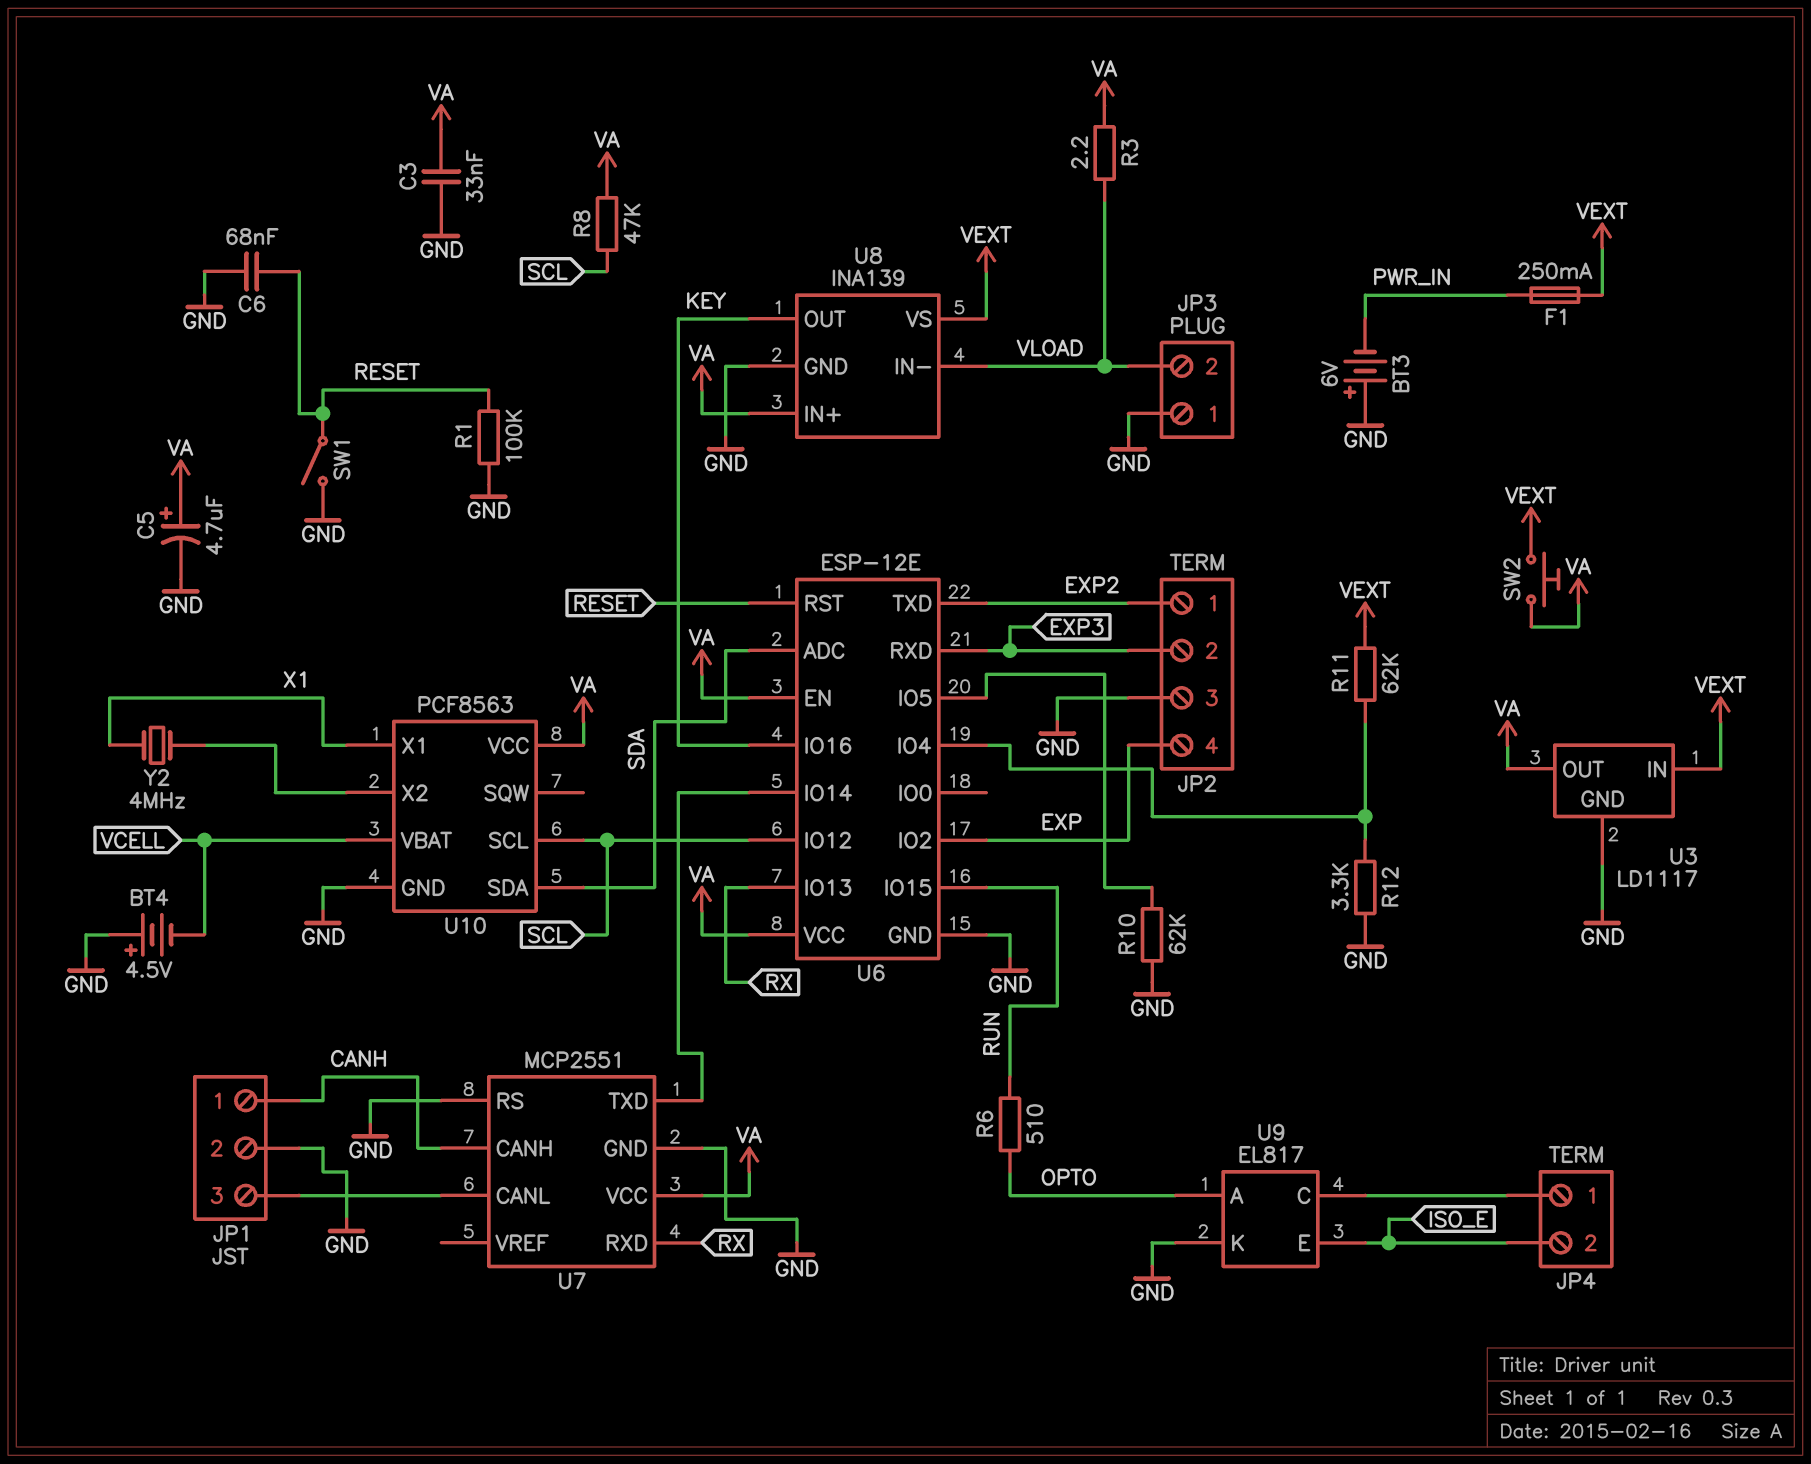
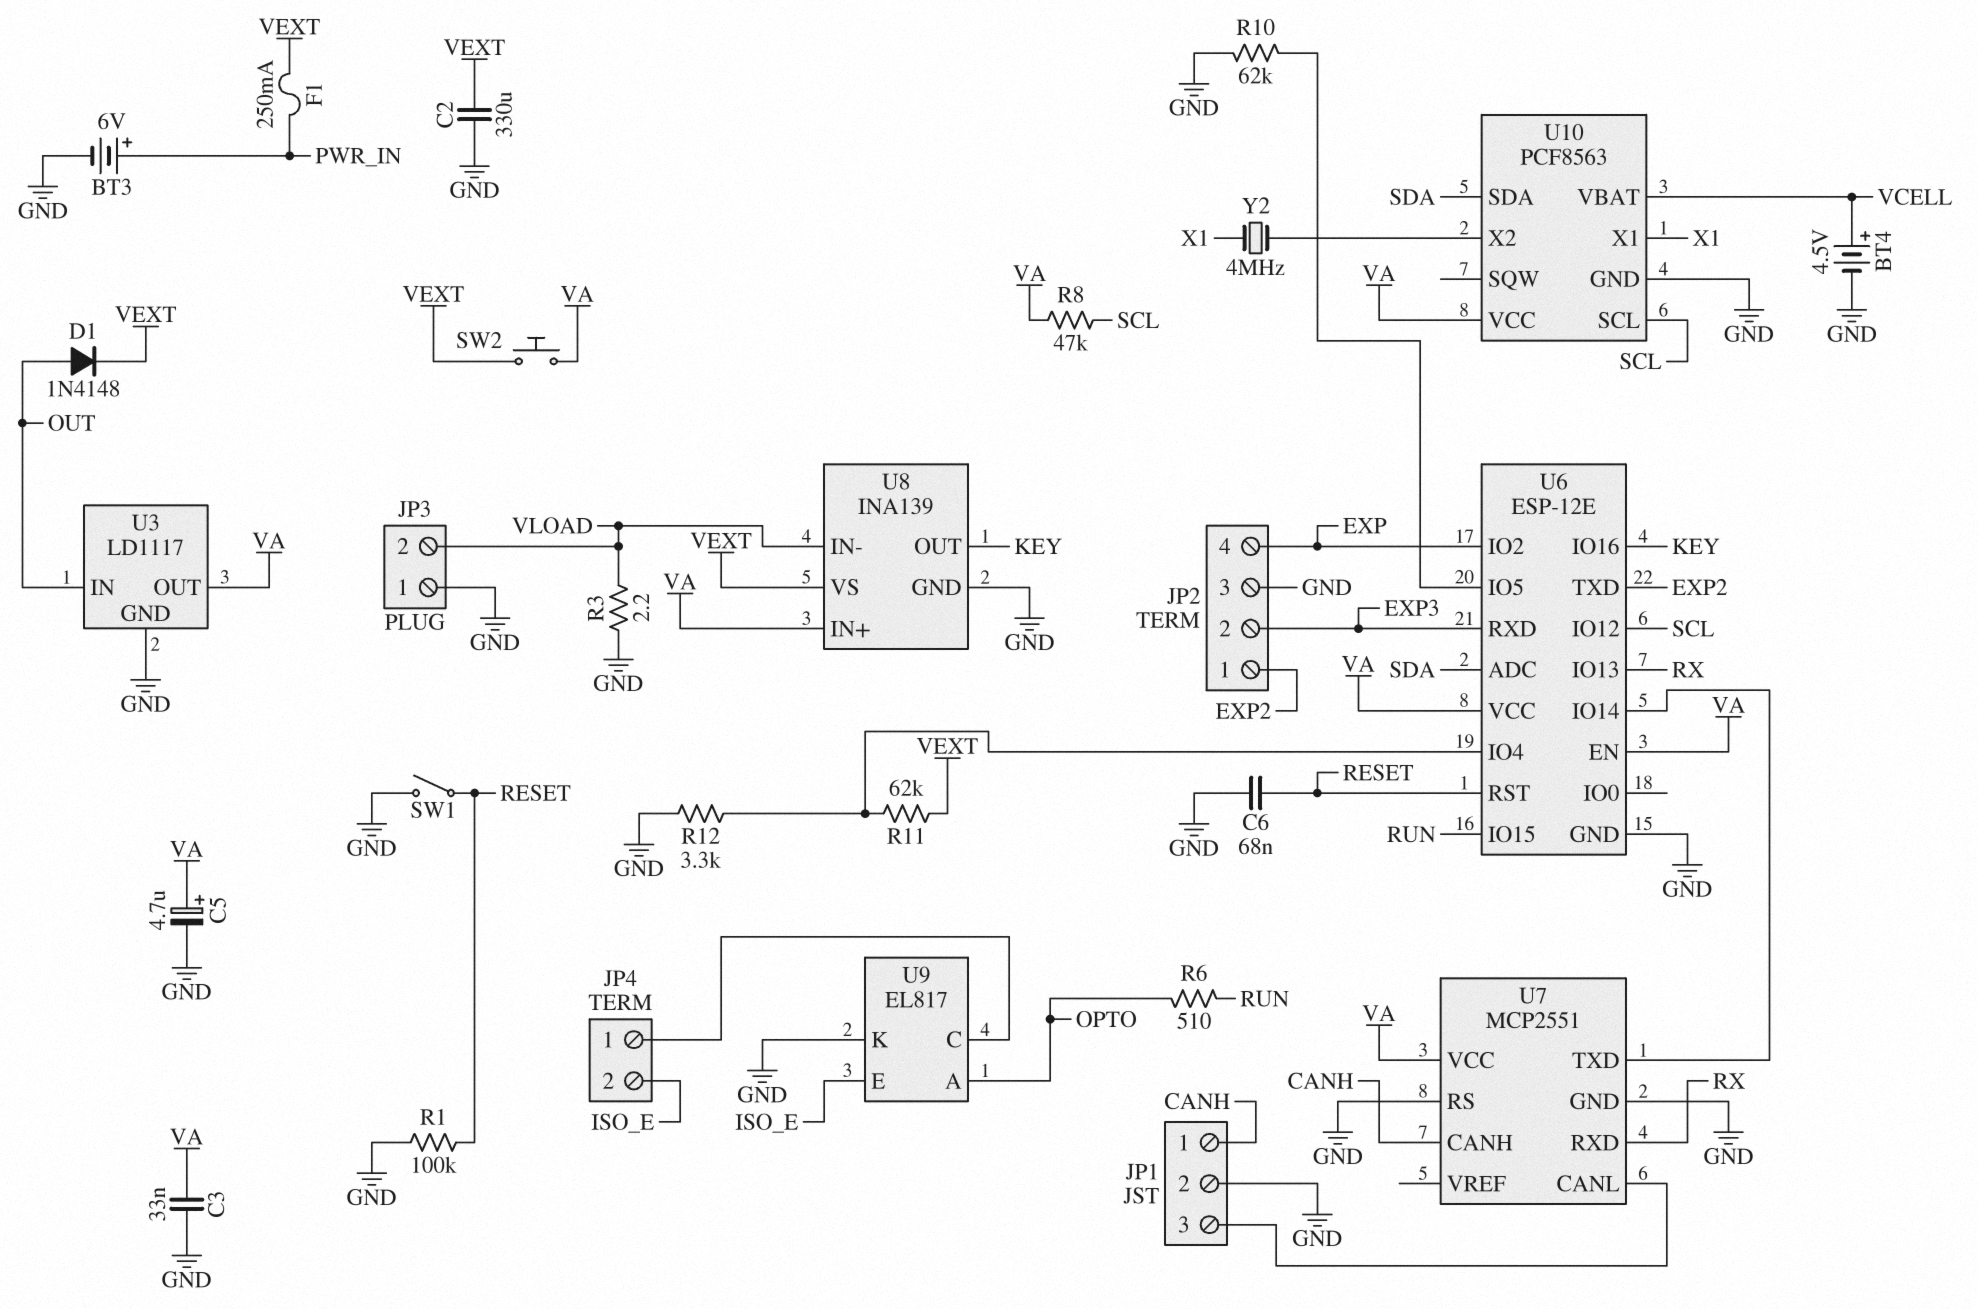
BT3: 6V (plus GND, minus PWR_IN) -> 6V (plus PWR_IN, minus GND)
BT4: 4.5V (plus GND, minus VCELL) -> 4.5V (plus VCELL, minus GND)
C2: none -> 330uF (GND, VEXT)
D1: none -> diode 1N4148 (A OUT, K VEXT)
R3: 2.2 (VA, VLOAD) -> 2.2 (GND, VLOAD)
U3 pin IN: VEXT -> OUT

